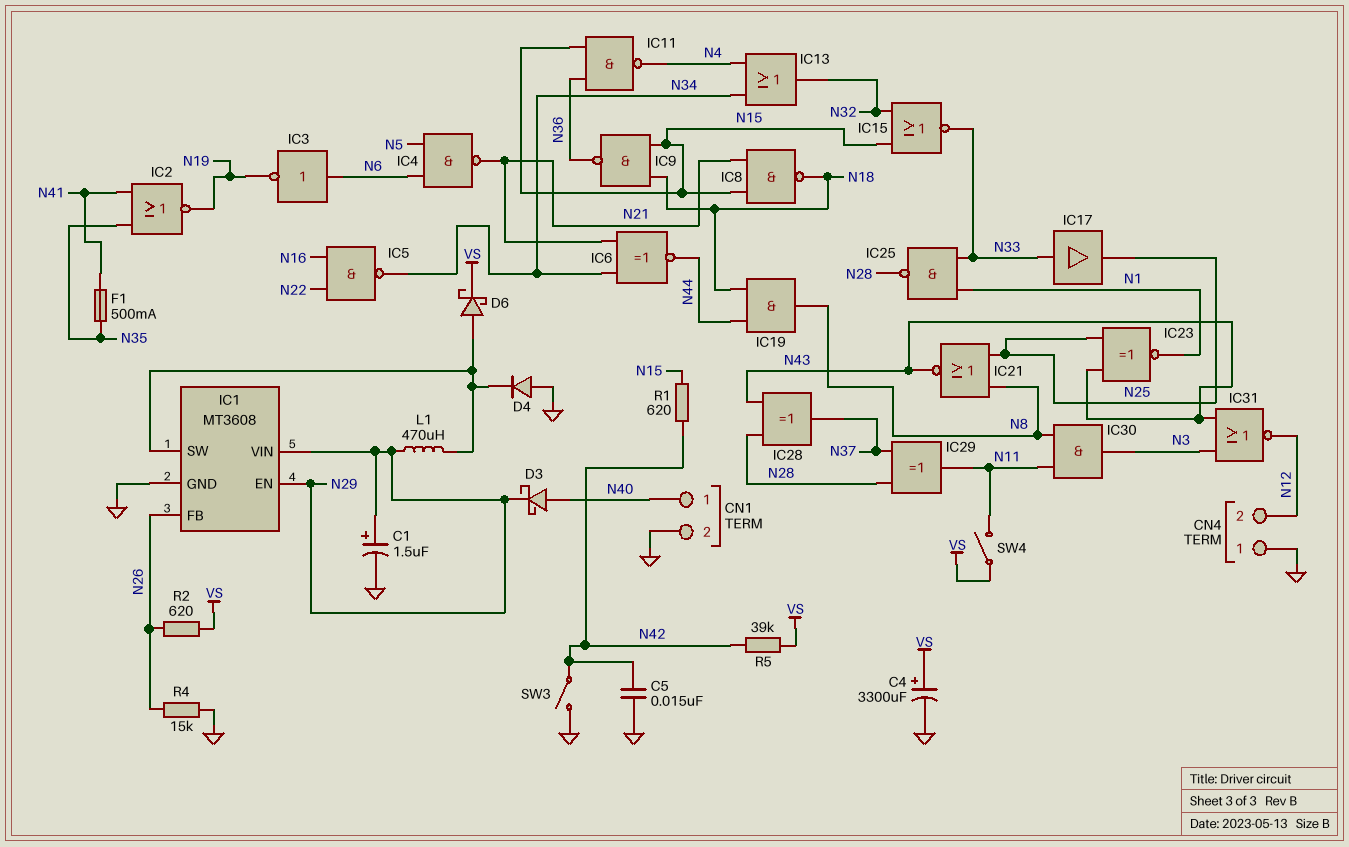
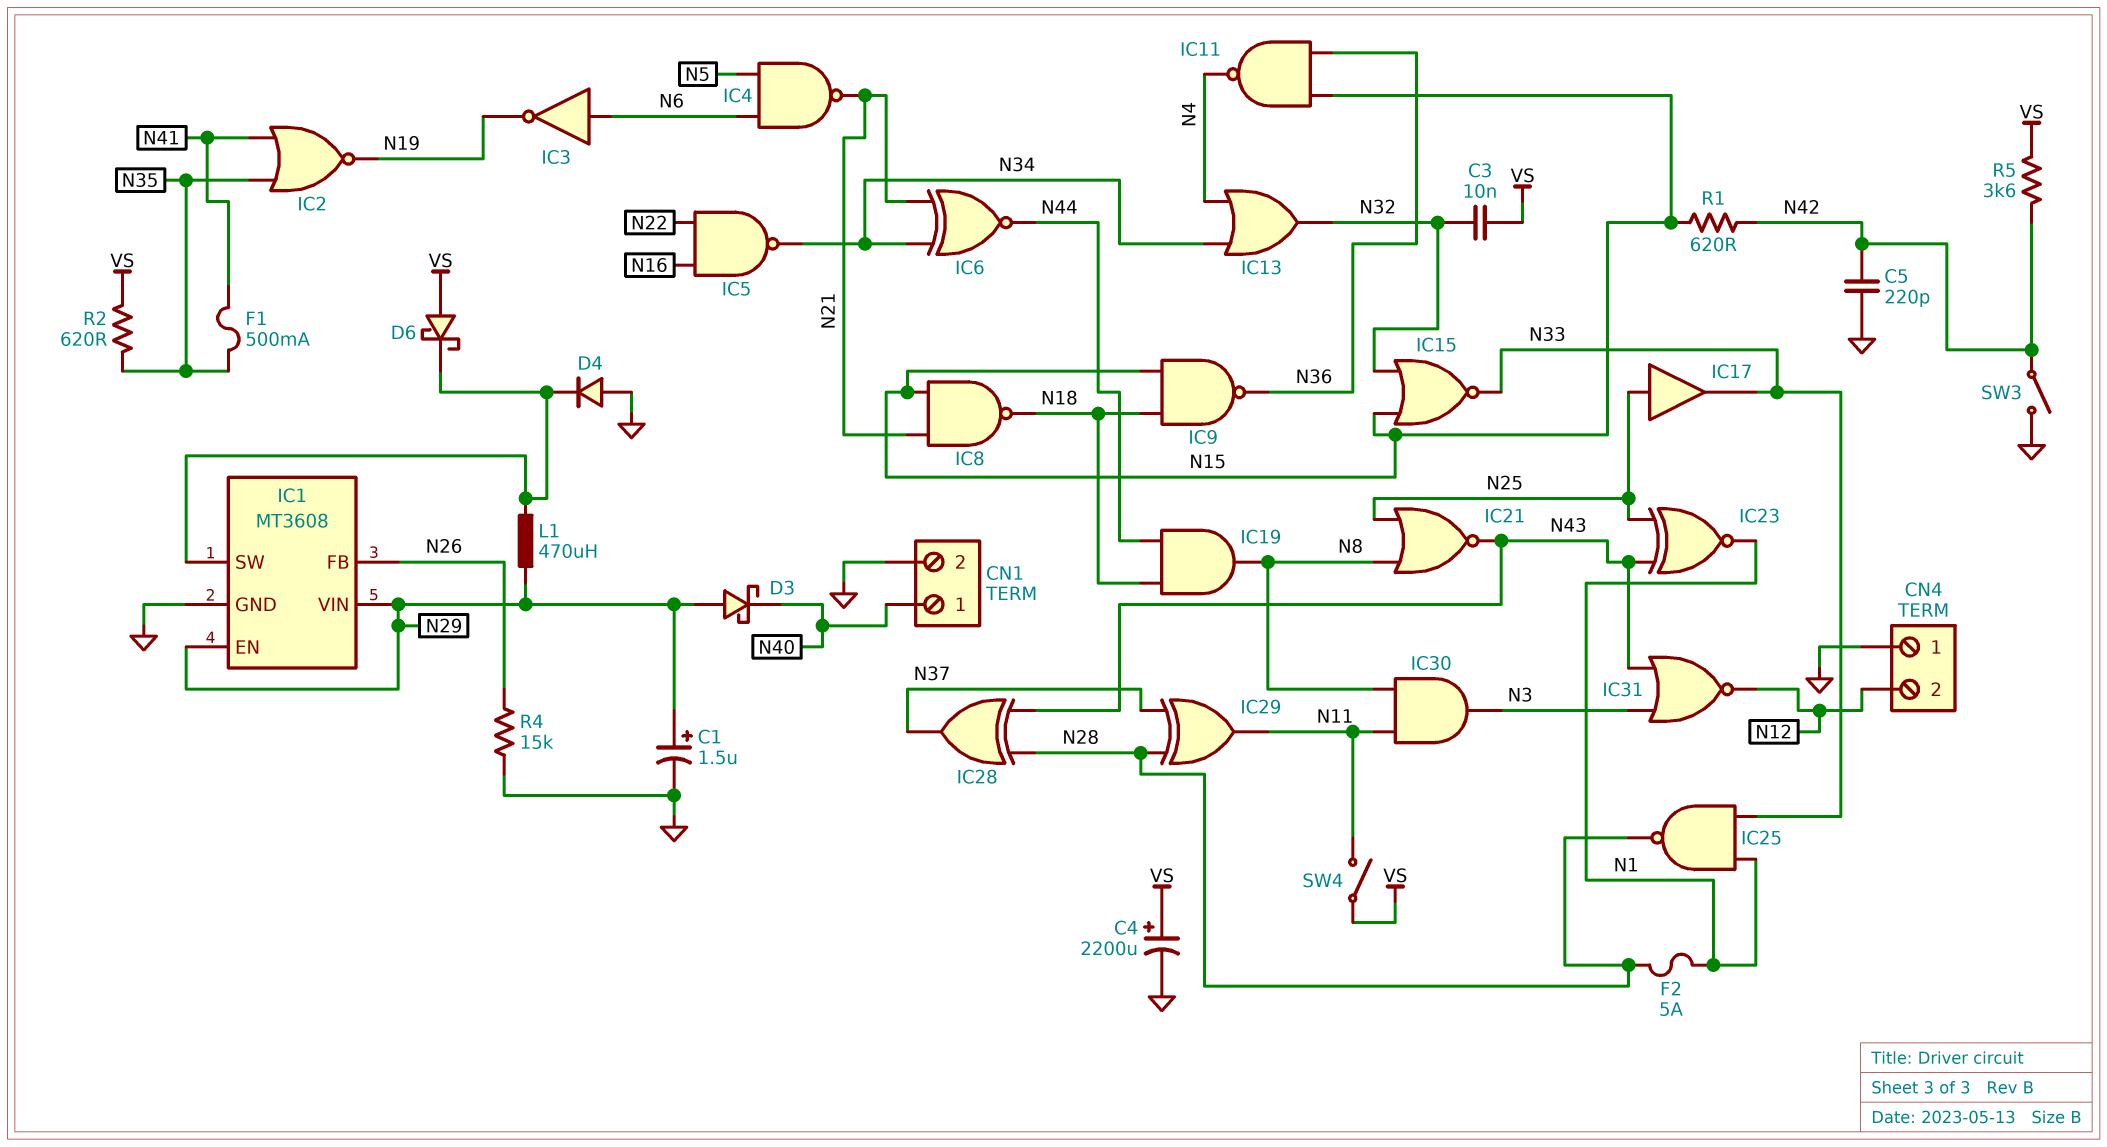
C3: none -> 10nF (N32, VS)
C4: 3300uF (plus VS, minus GND) -> 2200uF (plus VS, minus GND)
C5: 15nF (GND, N42) -> 220pF (GND, N42)
D3: schottky (A N40, K N29) -> schottky (A N29, K N40)
D6: schottky (A IC1/SW, K VS) -> schottky (A VS, K IC1/SW)
F2: none -> 5A (N1, N28)
IC17: buffer (in N33, out N25) -> buffer (in N25, out N33)
R2: 620 (N26, VS) -> 620 (N35, VS)
R5: 39k (N42, VS) -> 3.6k (N42, VS)

